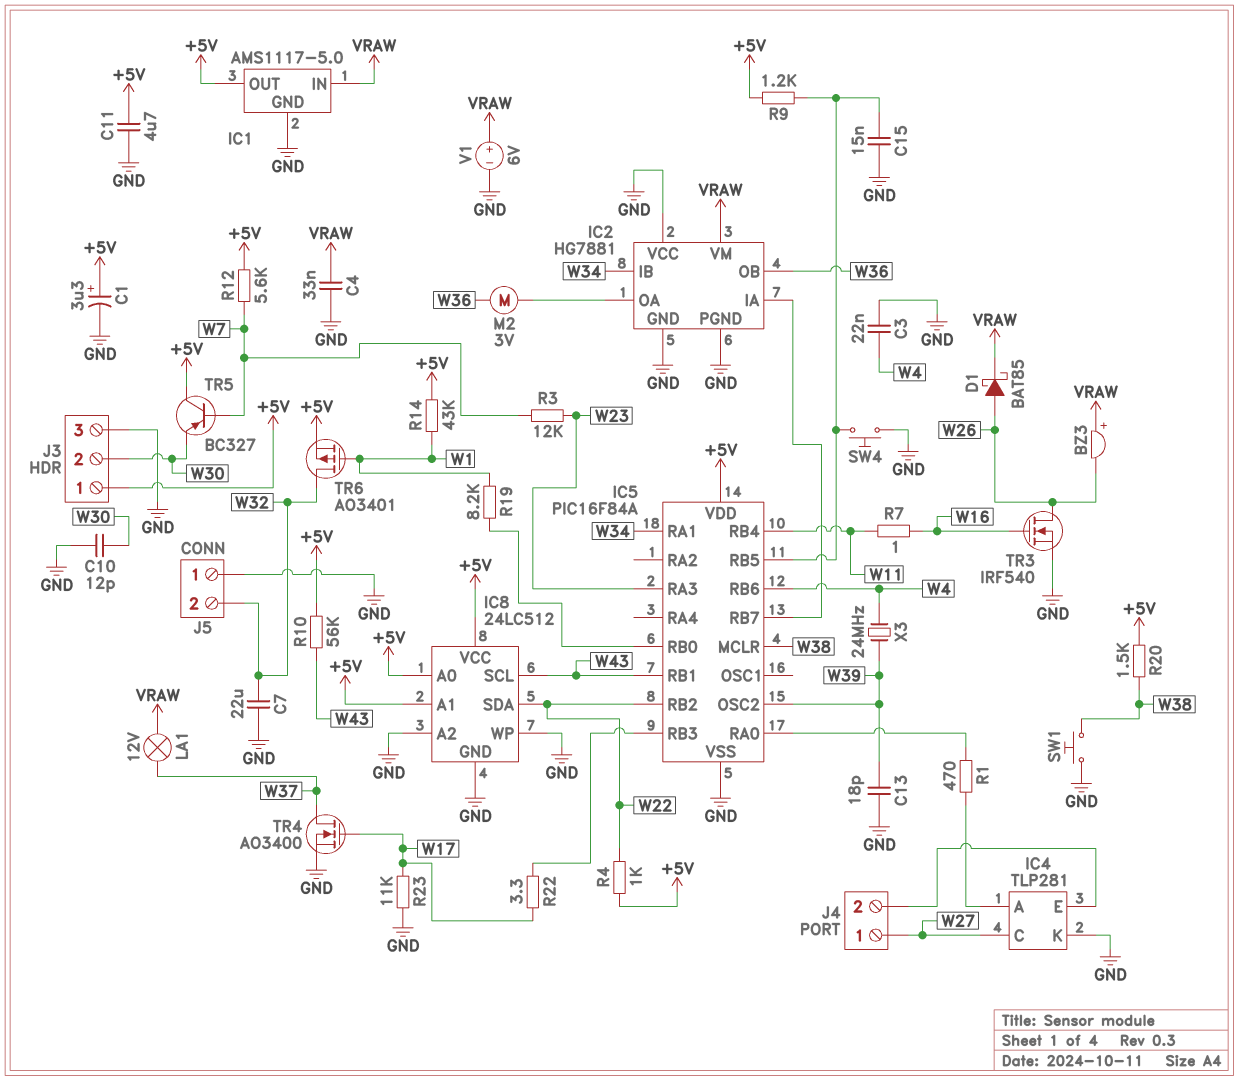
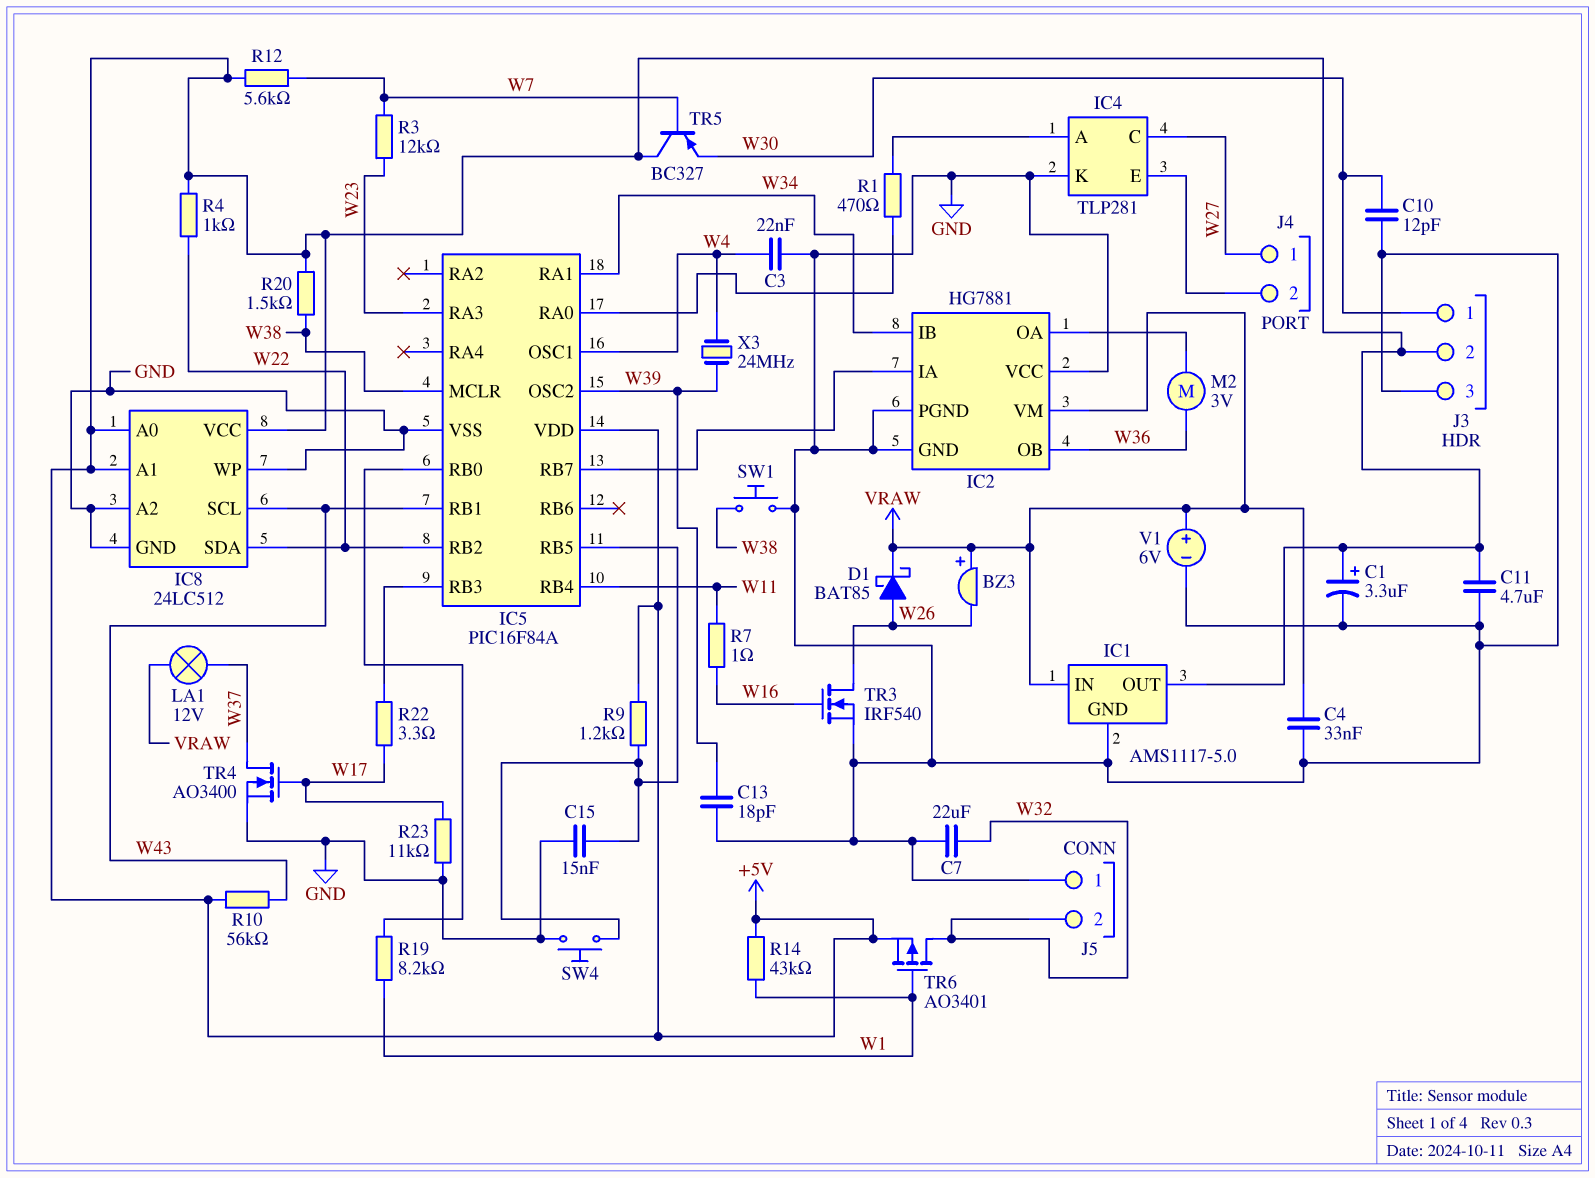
IC5 pin OSC1: none -> W4
IC5 pin RB6: W4 -> none
J3 pin 1: +5V -> W30
J3 pin 2: W30 -> +5V

